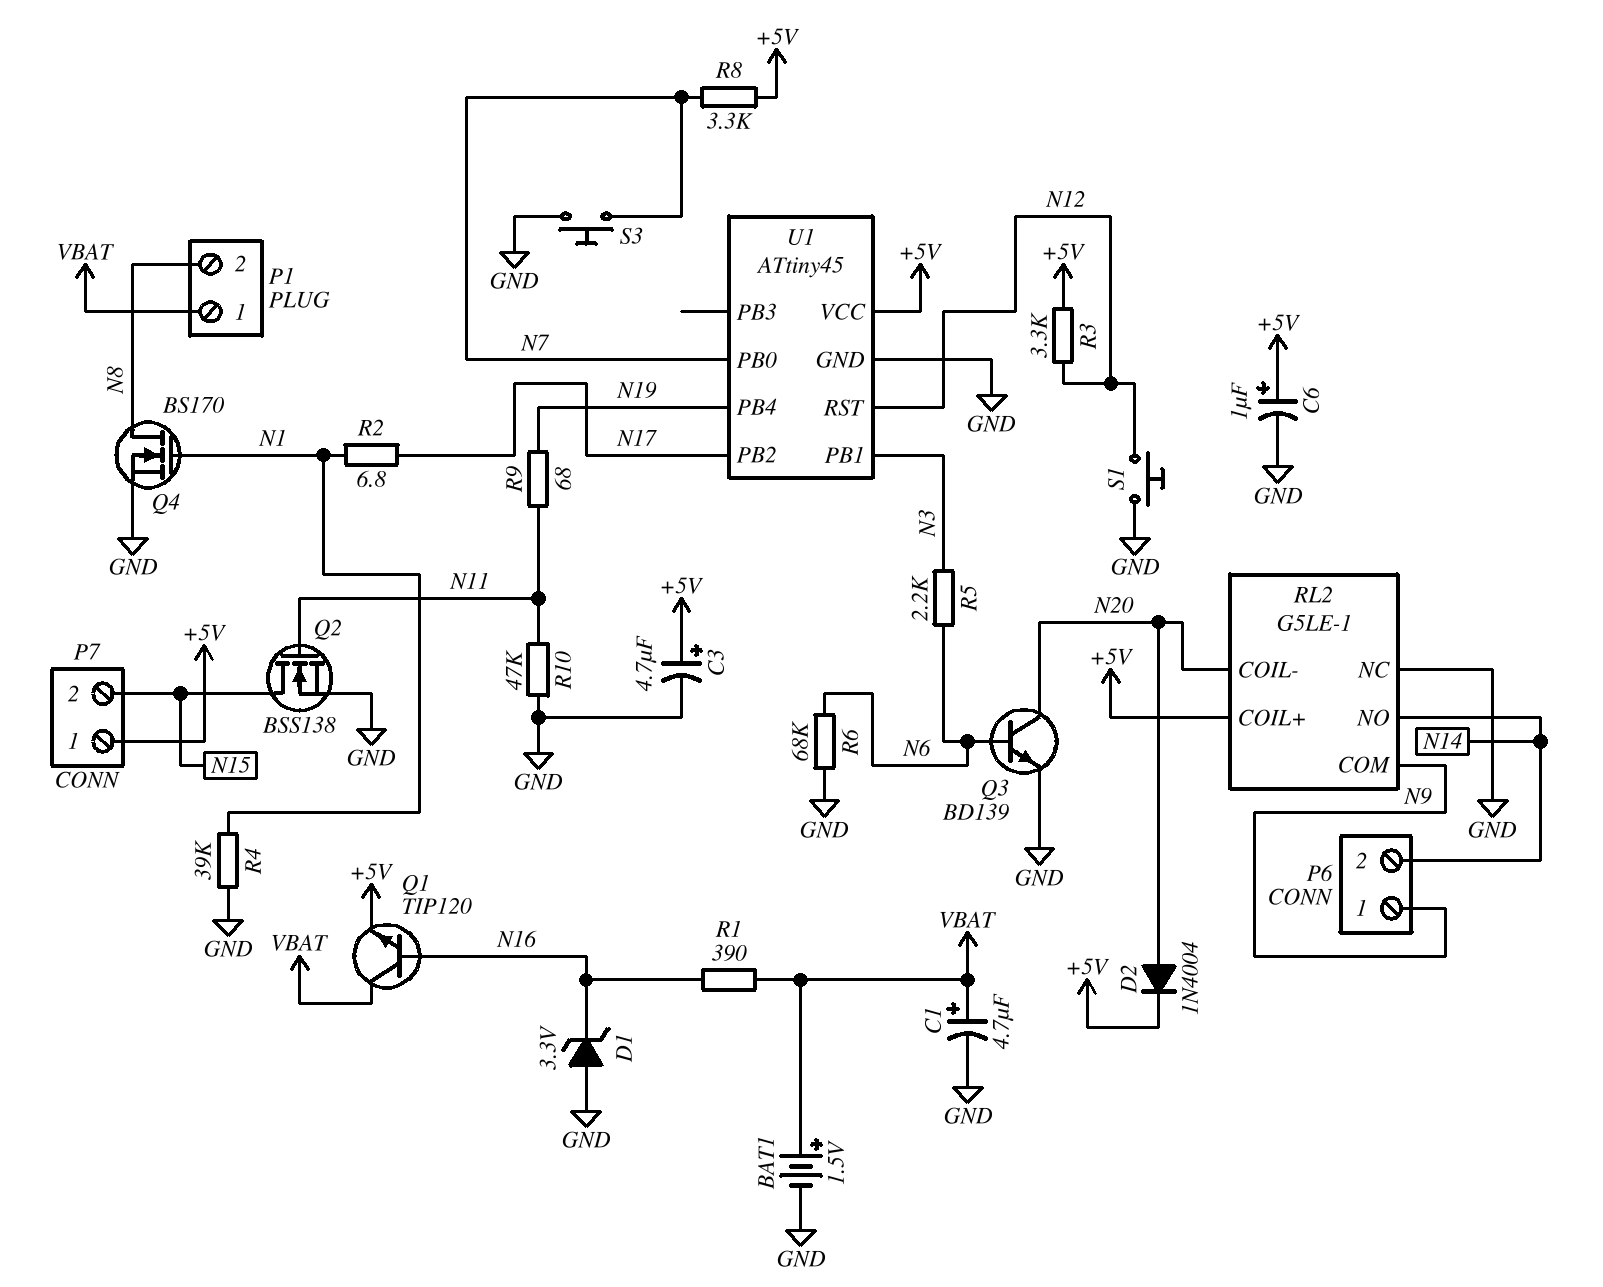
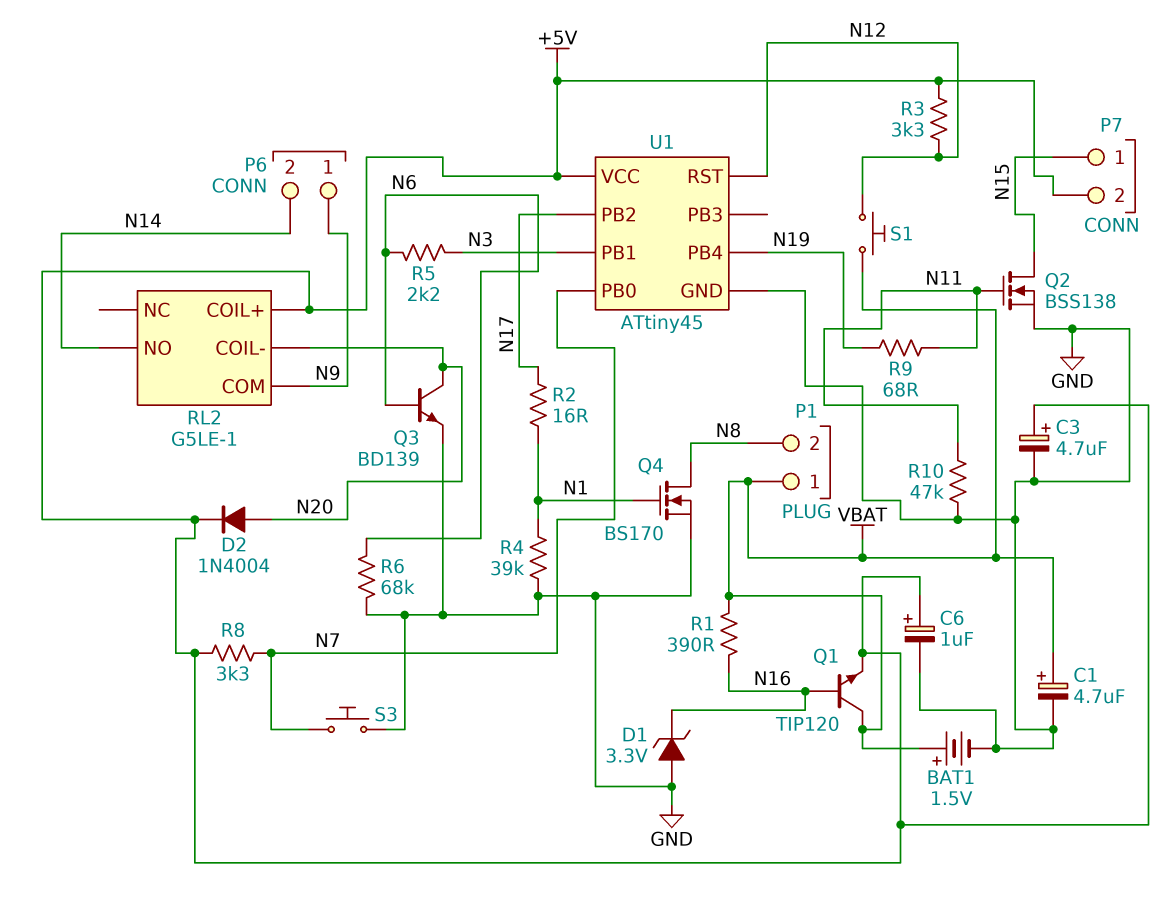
P7 pin 1: +5V -> N15
P7 pin 2: N15 -> +5V
R2: 6.8 (N1, N17) -> 16 (N1, N17)
RL2 pin NC: GND -> none
S1: button (GND, N12) -> button (N12, VBAT)

